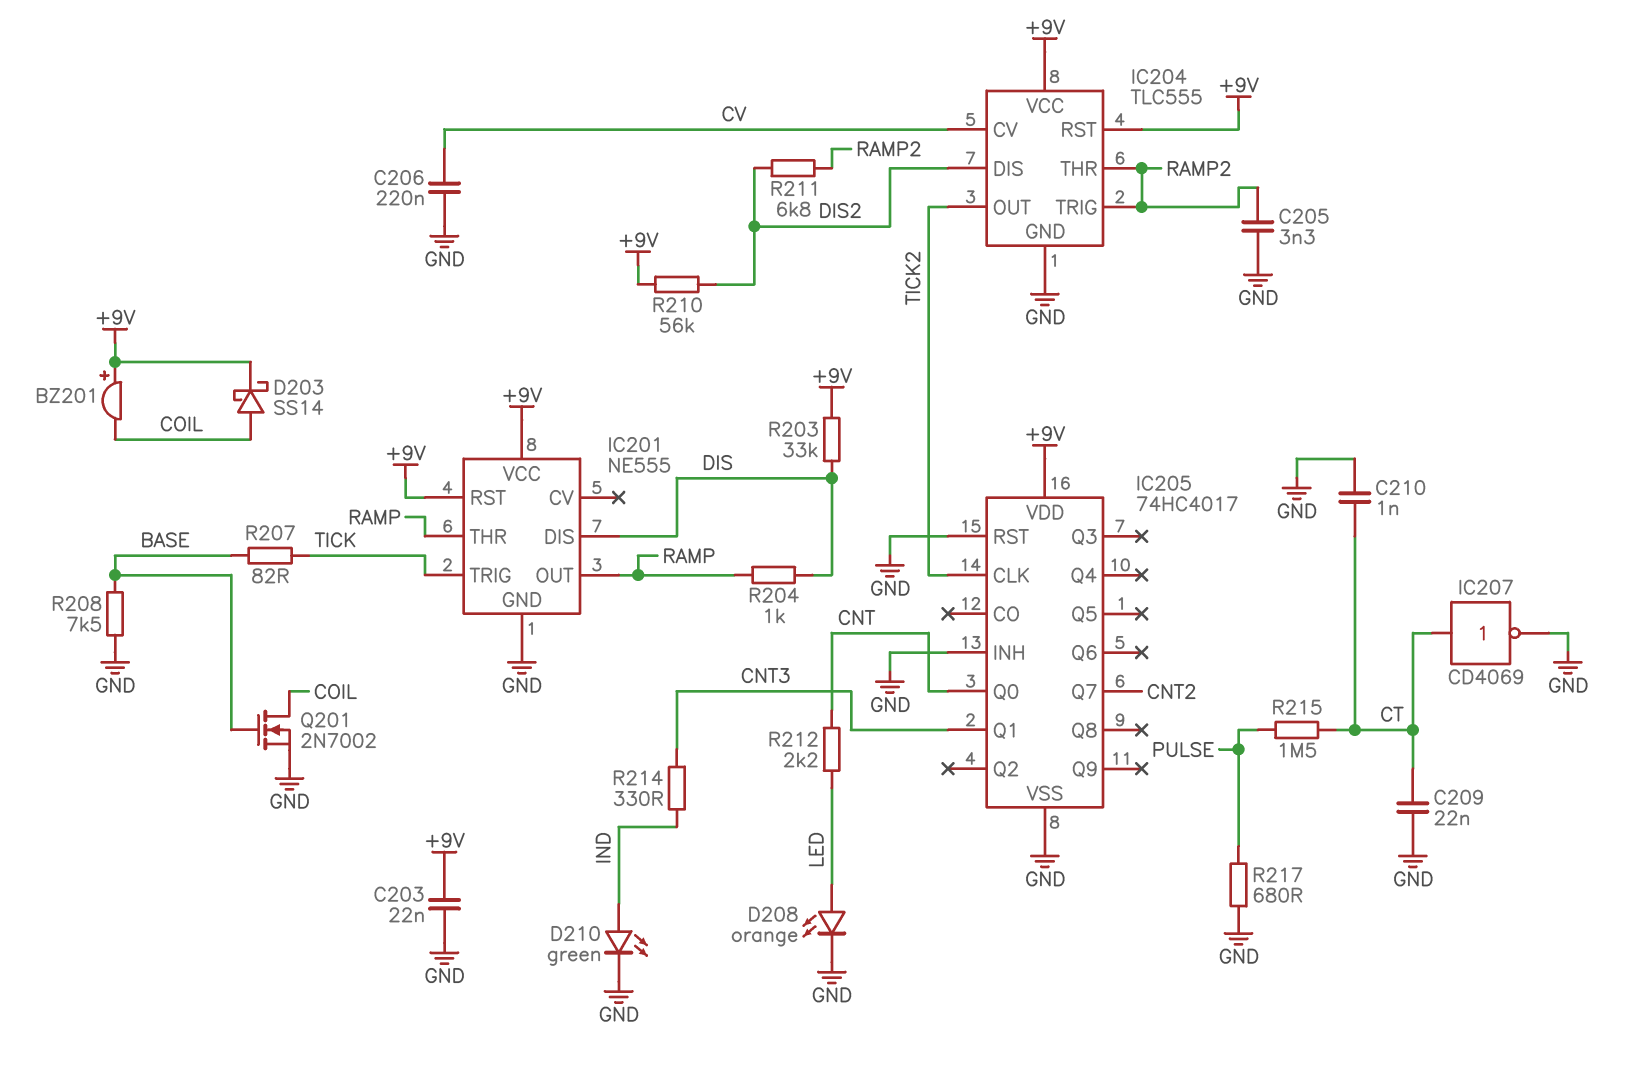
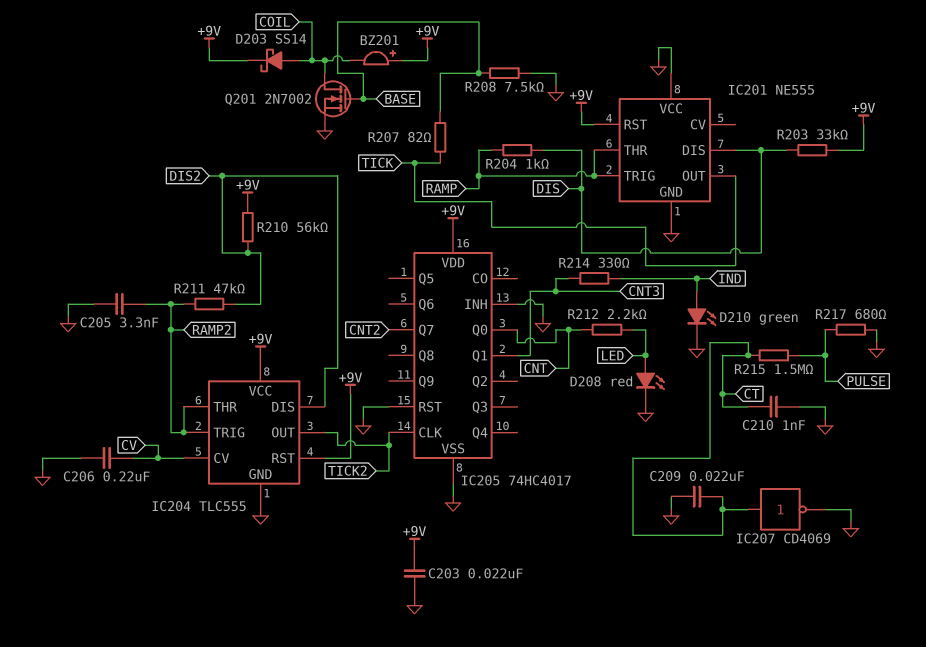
D208: LED orange (A LED, K GND) -> LED red (A LED, K GND)
IC201 pin OUT: RAMP -> TICK
IC201 pin TRIG: TICK -> RAMP
IC201 pin VCC: +9V -> GND
R211: 6.8k (DIS2, RAMP2) -> 47k (DIS2, RAMP2)

